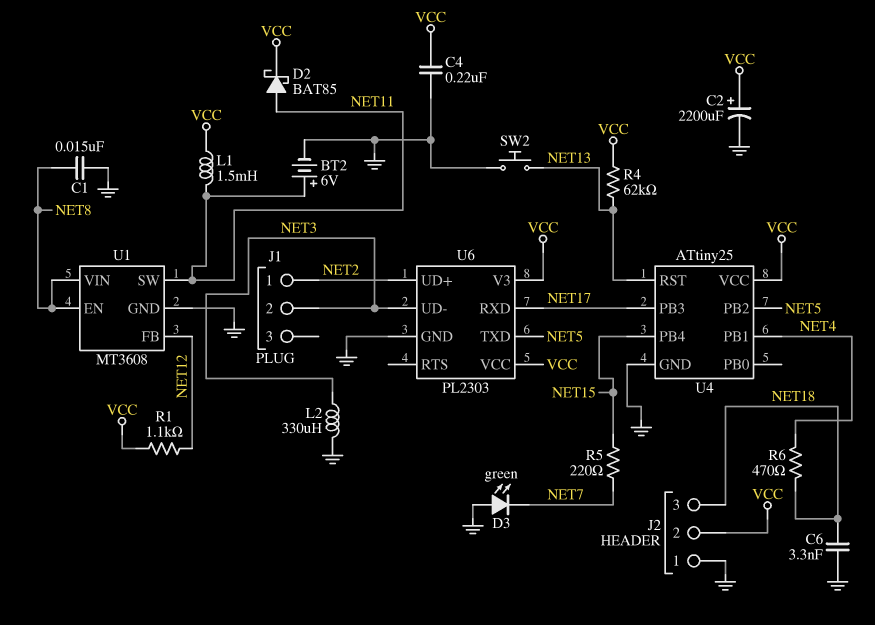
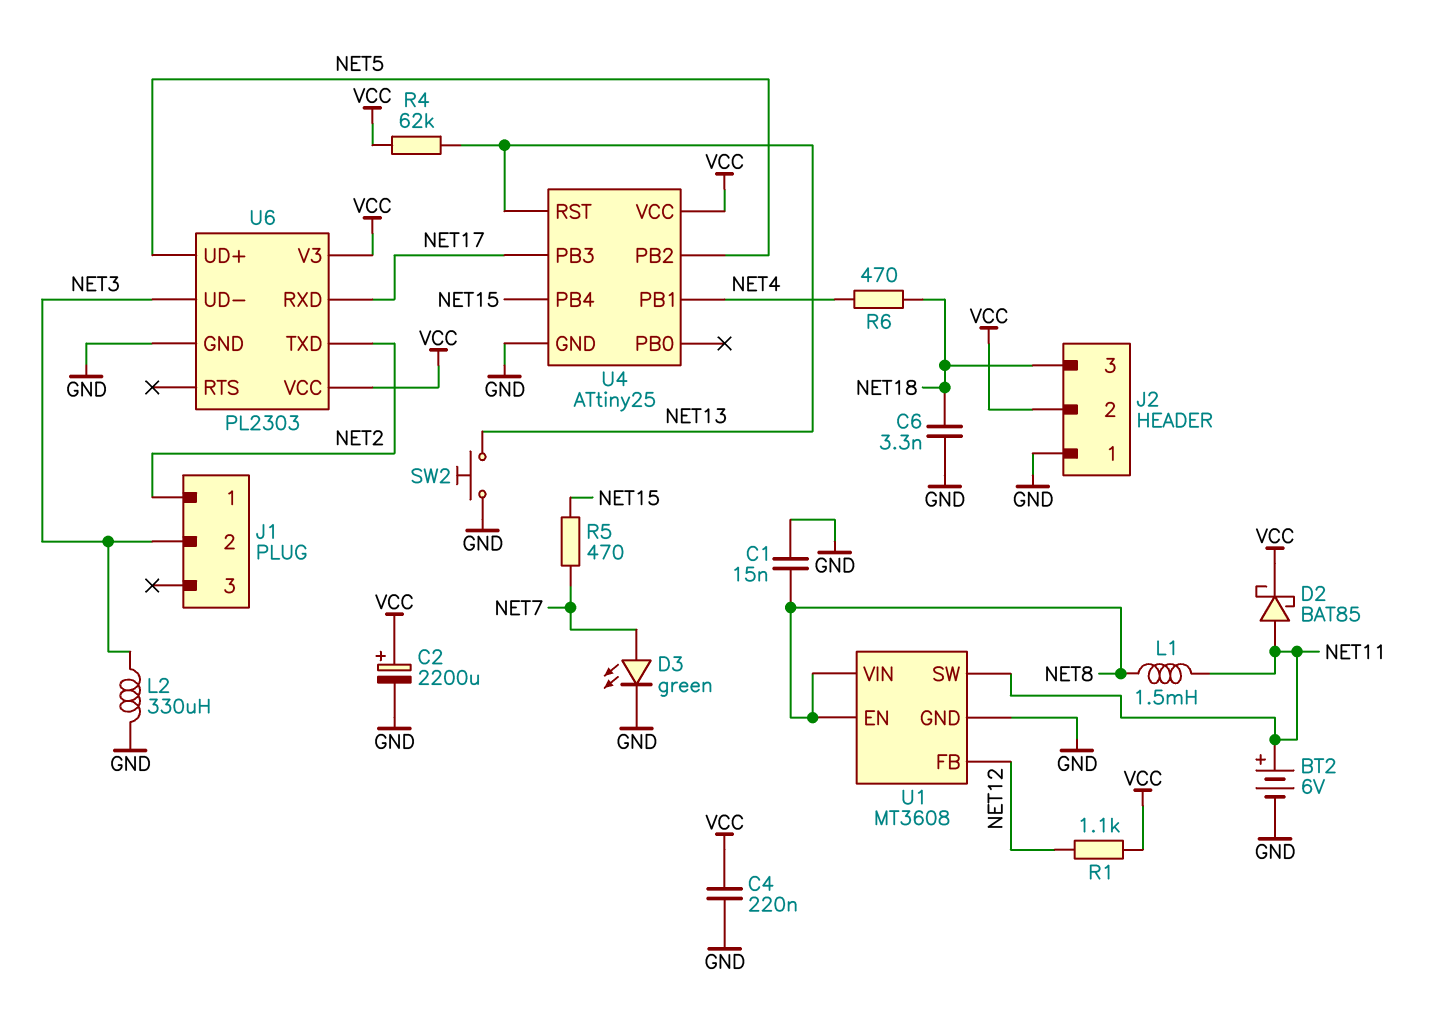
D3: LED green (A GND, K NET7) -> LED green (A NET7, K GND)
L1: 1.5mH (NET11, VCC) -> 1.5mH (NET8, NET11)
R5: 220 (NET7, NET15) -> 470 (NET7, NET15)
U6 pin TXD: NET5 -> NET2
U6 pin UD+: NET2 -> NET5

